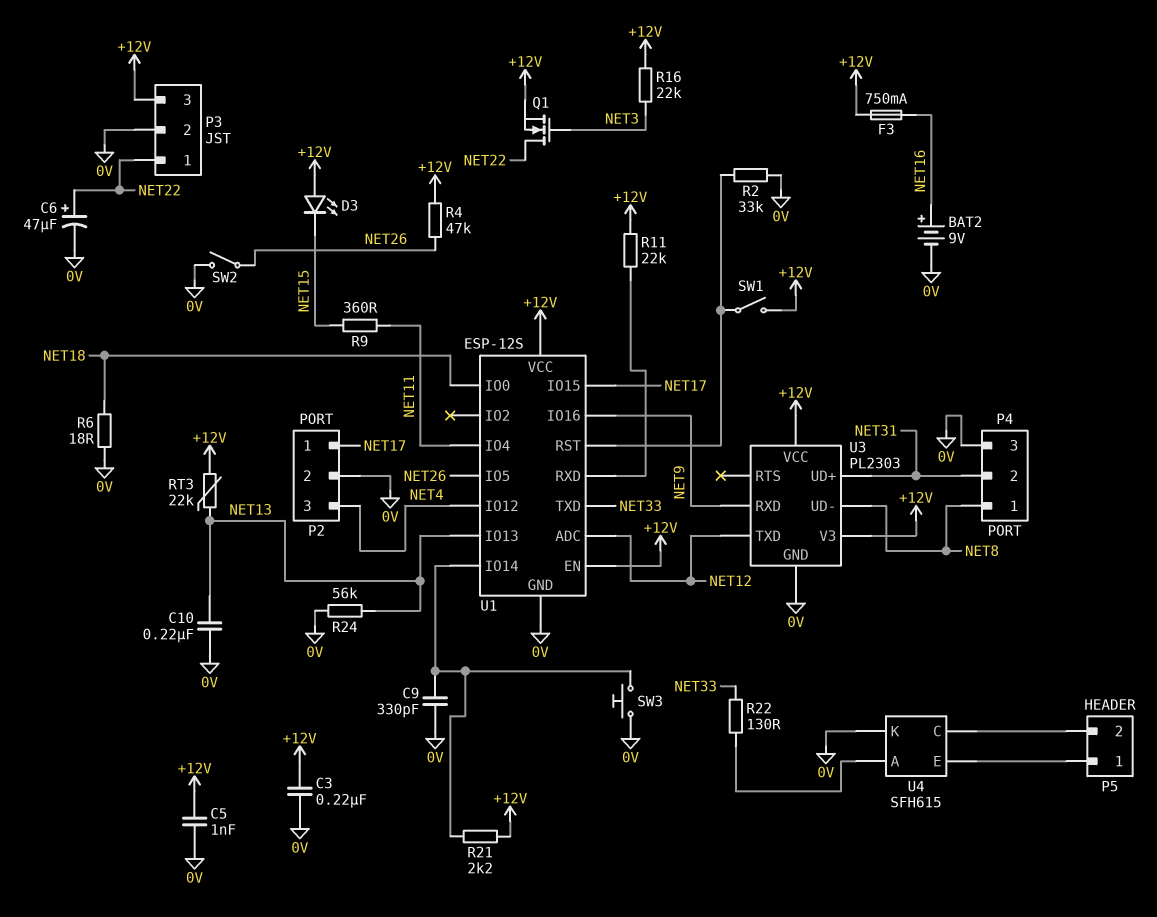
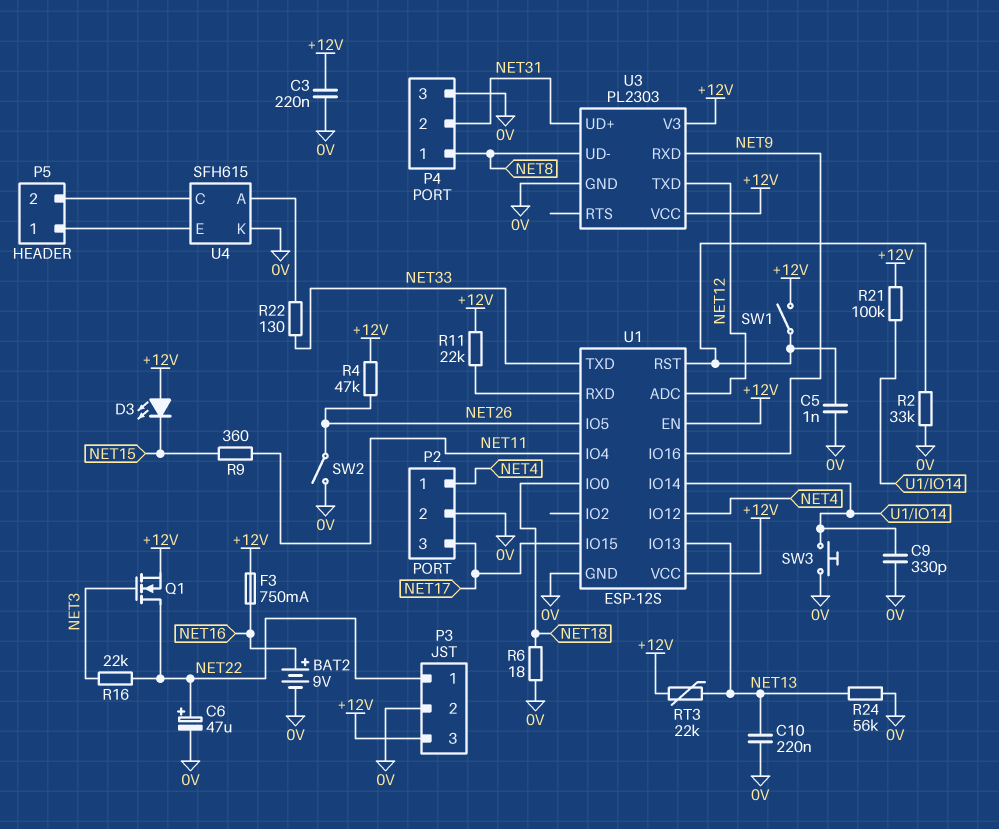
C5: 1nF (+12V, 0V) -> 1nF (0V, U1/RST)
P2 pin 1: NET17 -> NET4
P2 pin 3: NET4 -> NET17
R16: 22k (+12V, NET3) -> 22k (NET3, NET22)
R21: 2.2k (+12V, U1/IO14) -> 100k (+12V, U1/IO14)

